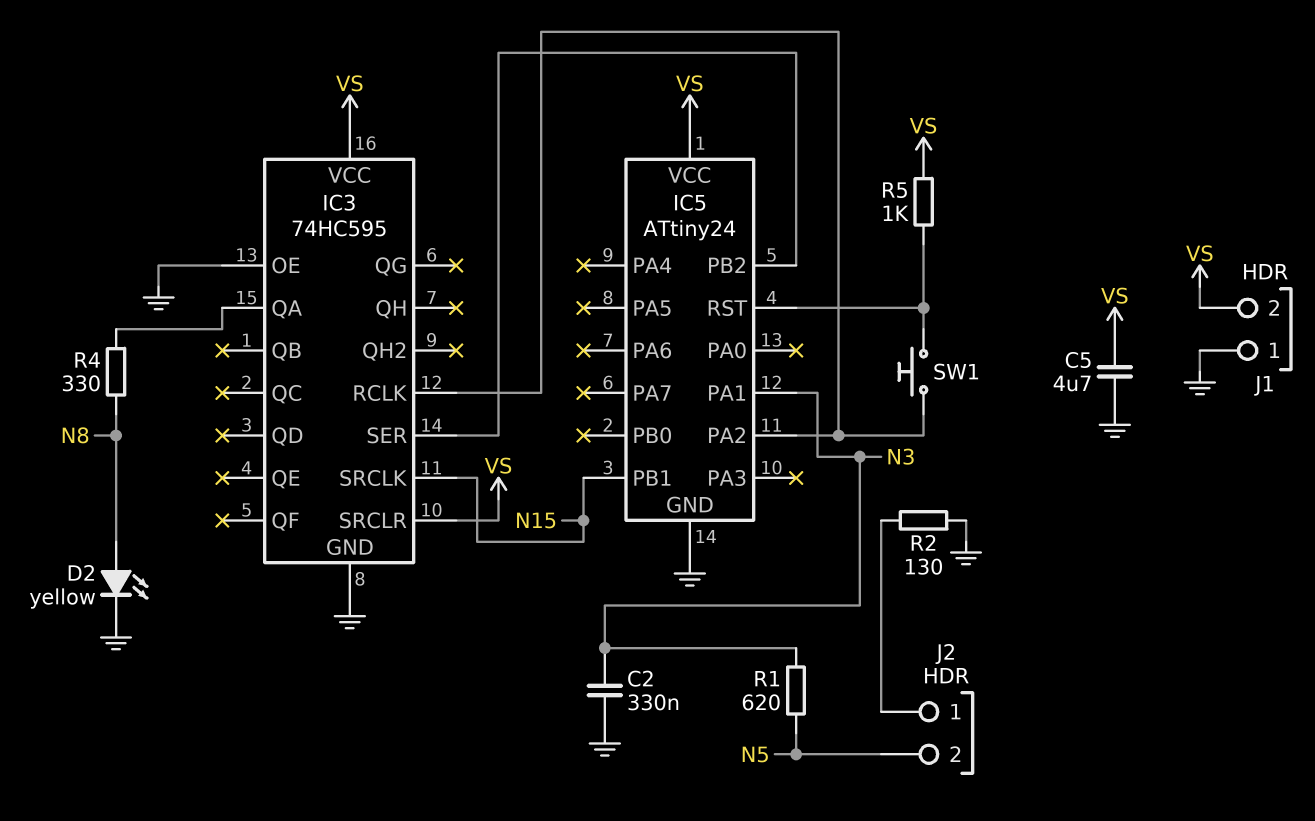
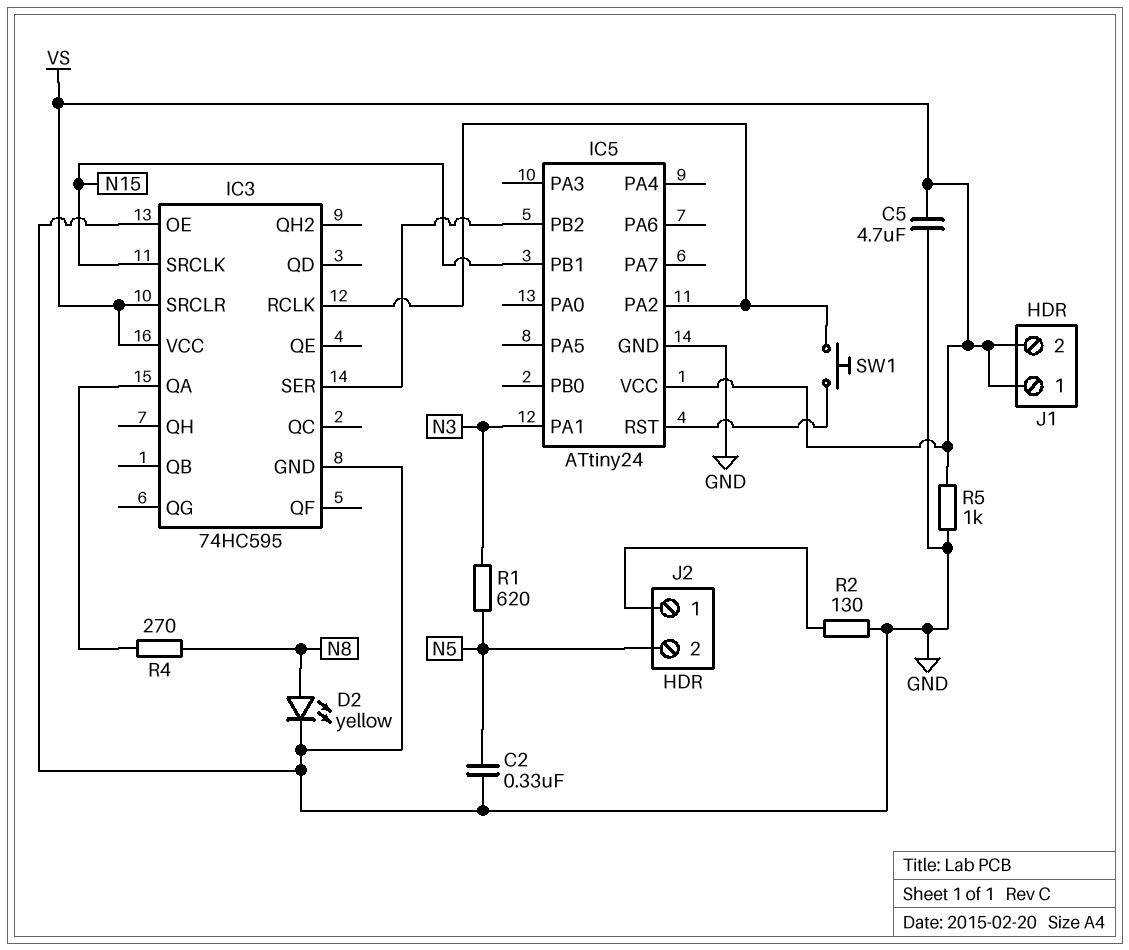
C2: 330nF (GND, N3) -> 330nF (GND, N5)
J1 pin 1: GND -> VS
R4: 330 (IC3/QA, N8) -> 270 (IC3/QA, N8)
R5: 1k (IC5/RST, VS) -> 1k (GND, VS)

